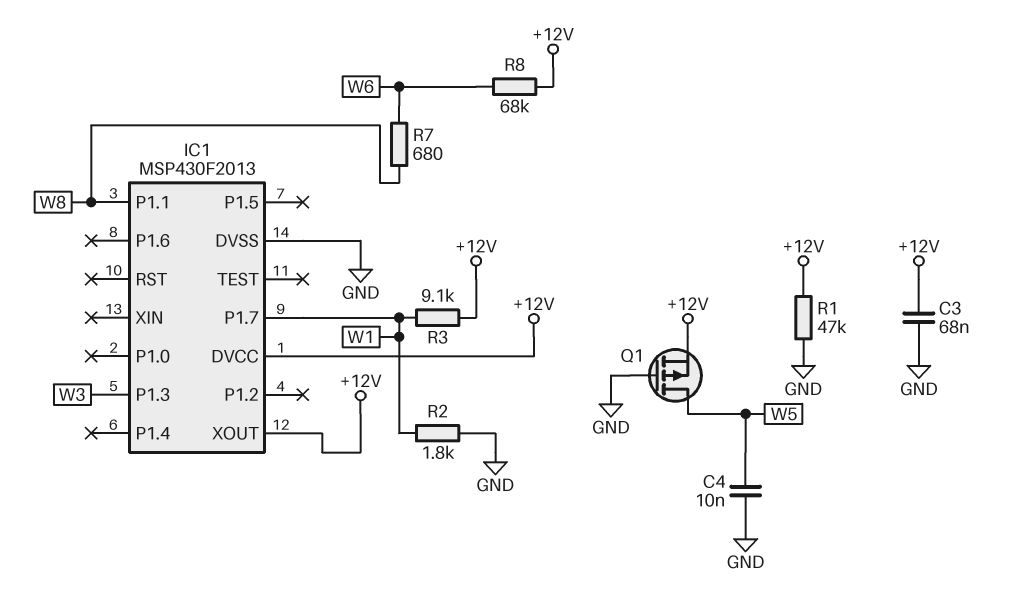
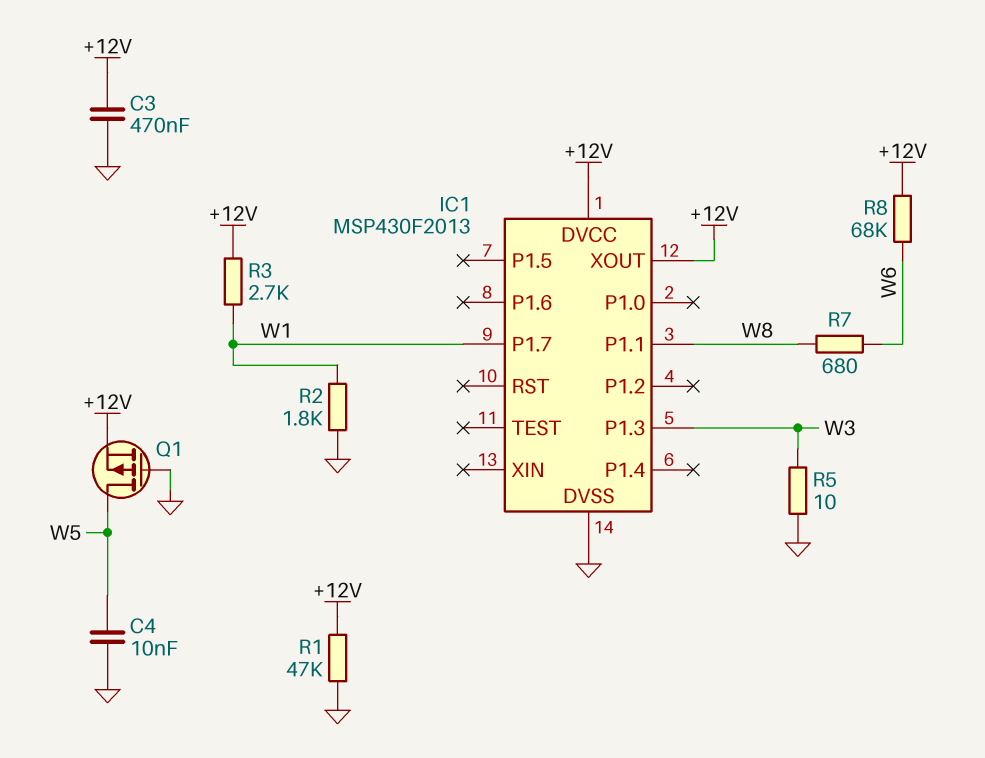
C3: 68nF (+12V, GND) -> 470nF (+12V, GND)
R3: 9.1k (+12V, W1) -> 2.7k (+12V, W1)
R5: none -> 10 (GND, W3)

